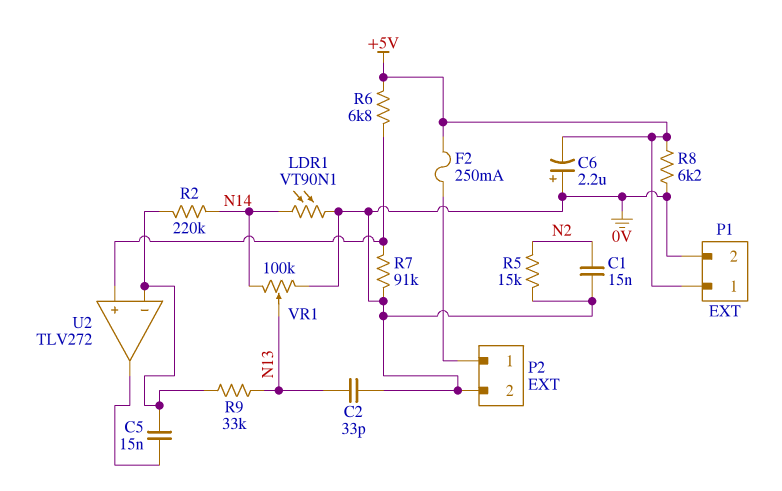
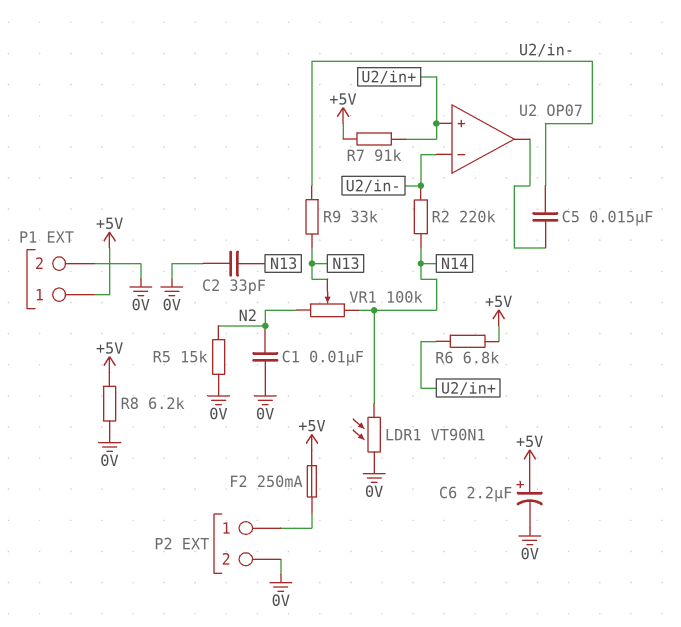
C1: 15nF (0V, N2) -> 10nF (0V, N2)
C6: 2.2uF (plus 0V, minus +5V) -> 2.2uF (plus +5V, minus 0V)
R7: 91k (0V, U2/in+) -> 91k (+5V, U2/in+)
U2: TLV272 -> OP07
VR1: 100k (0V, N14, wiper N13) -> 100k (N2, N14, wiper N13)

